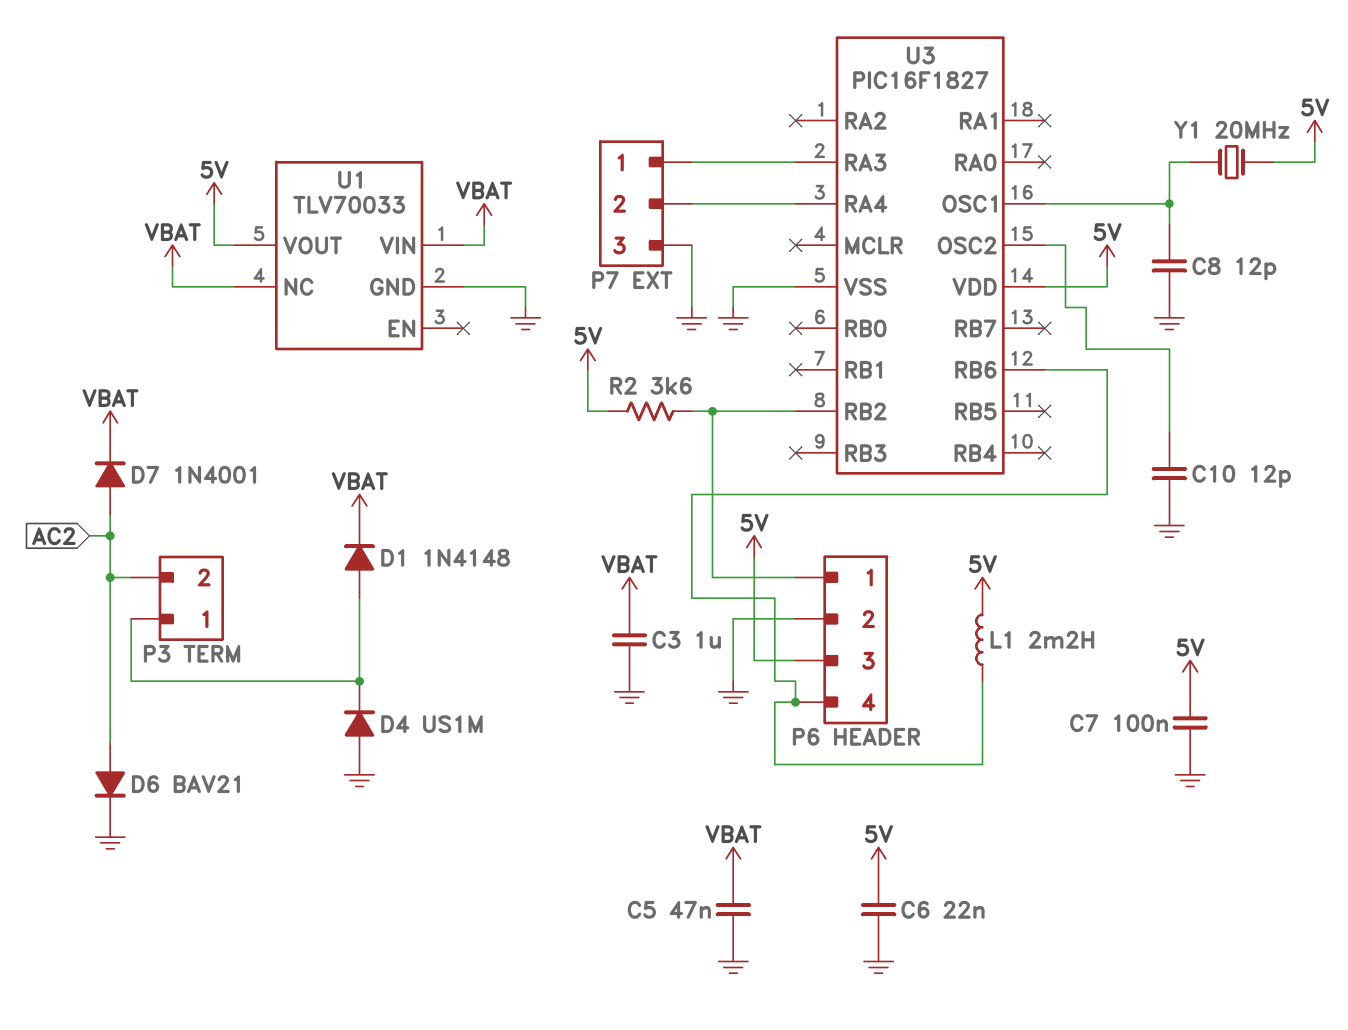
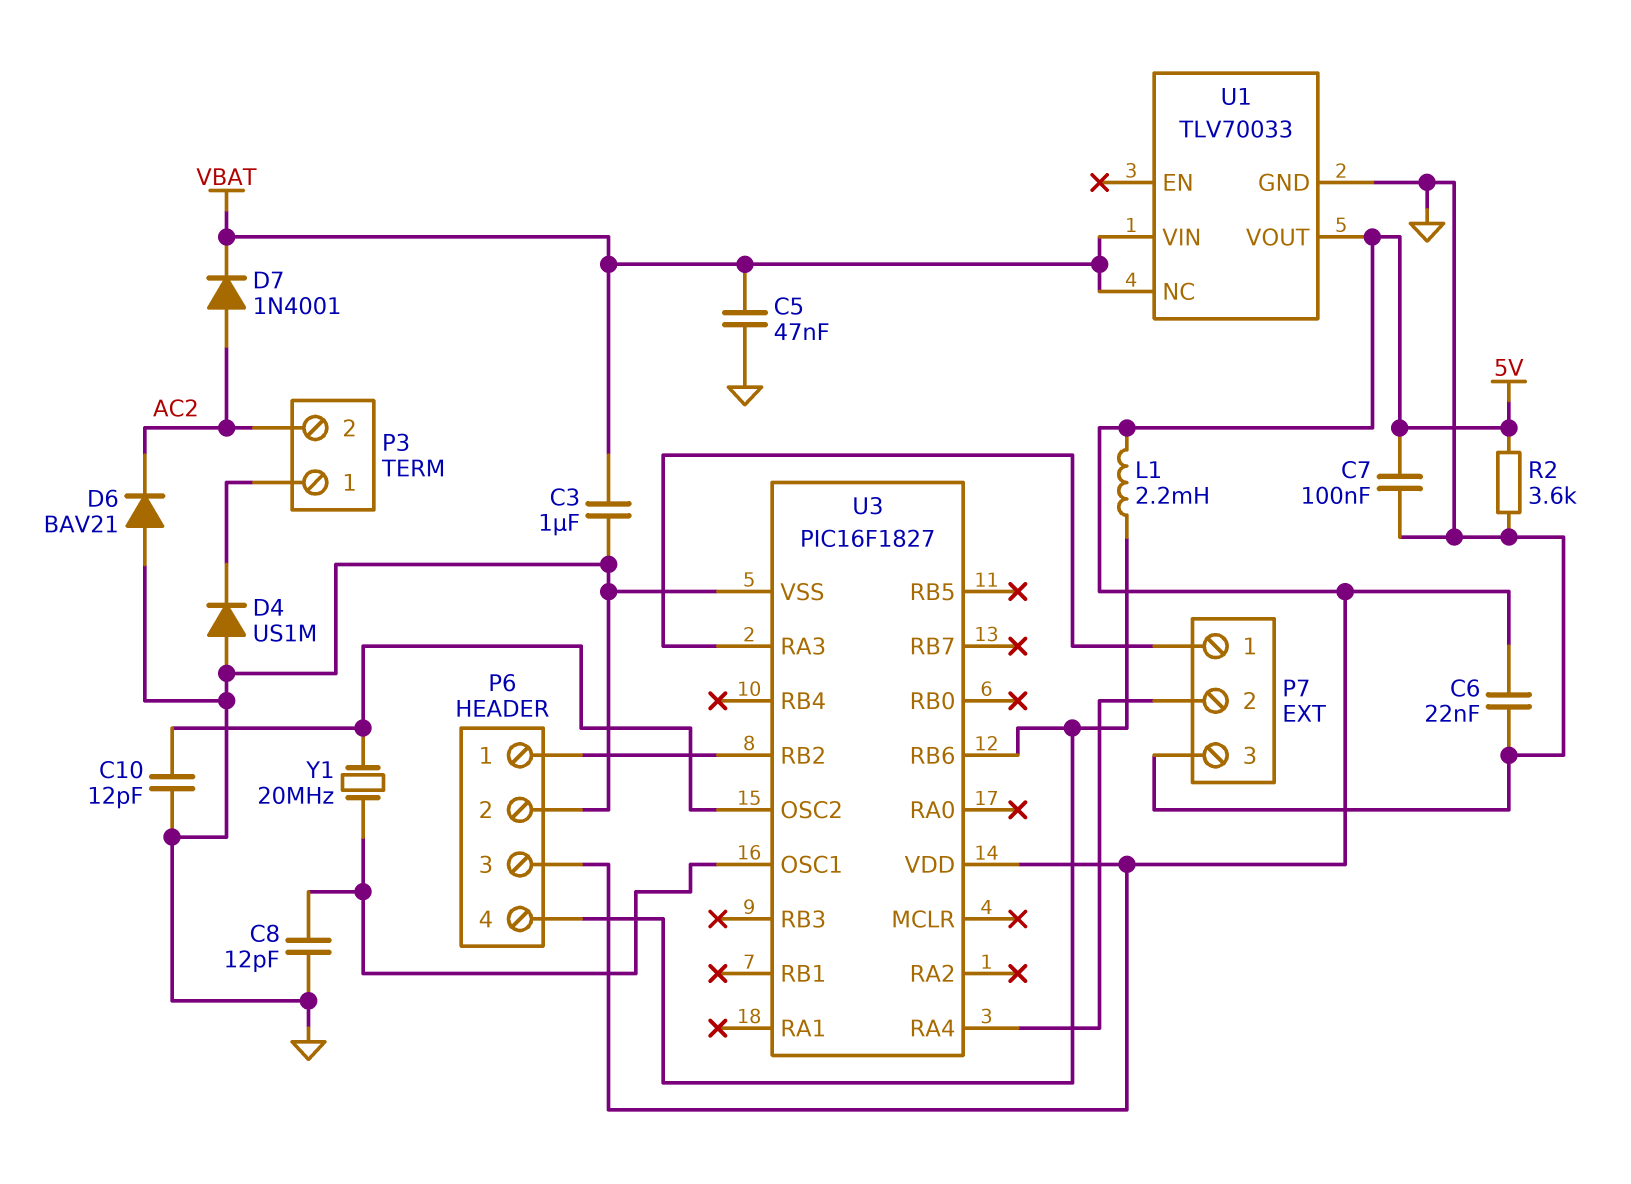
D1: diode 1N4148 (A P3/1, K VBAT) -> none
D6: diode BAV21 (A AC2, K GND) -> diode BAV21 (A GND, K AC2)
R2: 3.6k (5V, P6/1) -> 3.6k (5V, GND)
Y1: 20MHz (5V, U3/OSC1) -> 20MHz (U3/OSC1, U3/OSC2)

